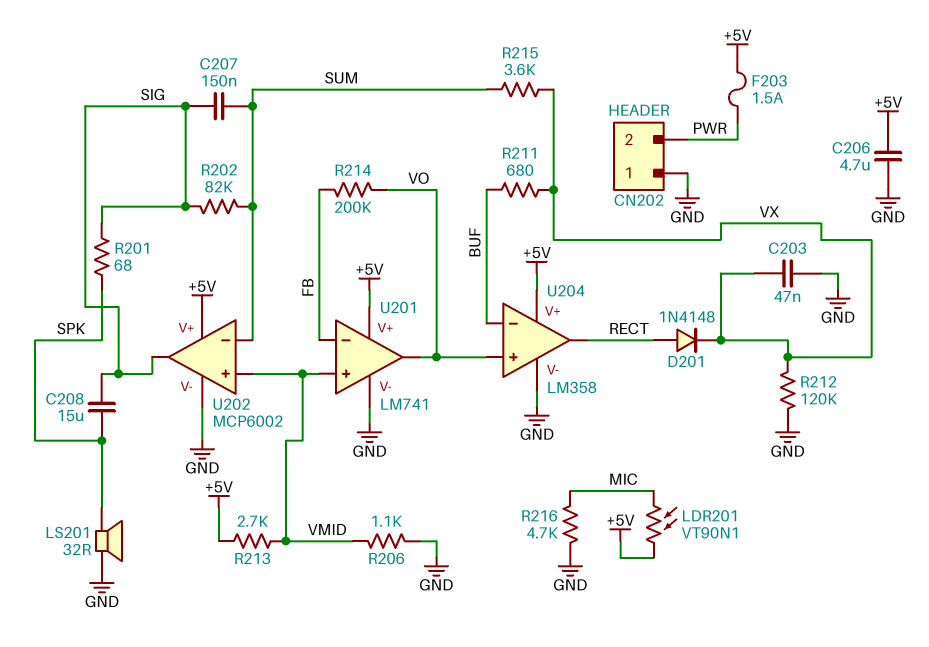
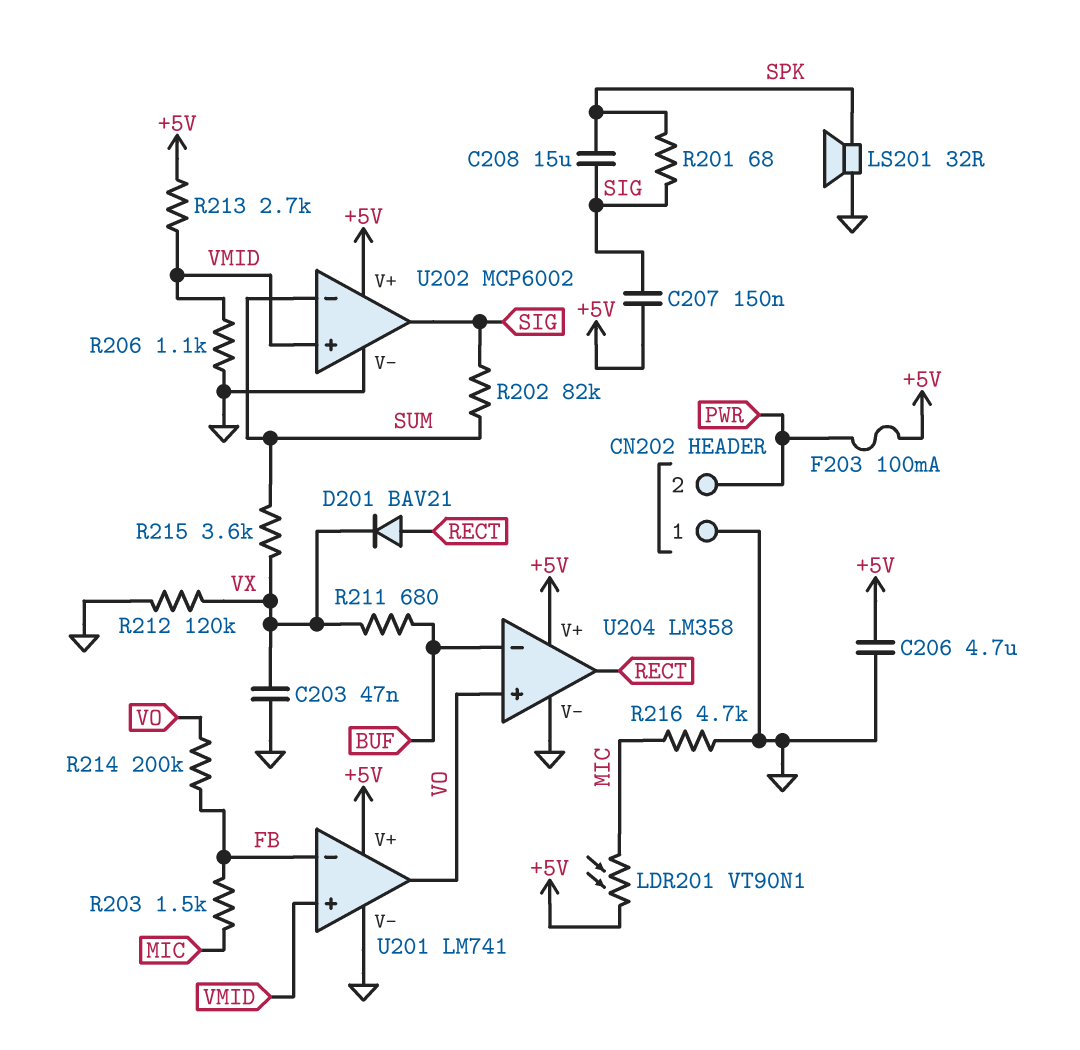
C207: 150nF (SIG, SUM) -> 150nF (+5V, SIG)
D201: diode 1N4148 (A RECT, K VX) -> diode BAV21 (A RECT, K VX)
F203: 1.5A (+5V, PWR) -> 100mA (+5V, PWR)
R203: none -> 1.5k (FB, MIC)

